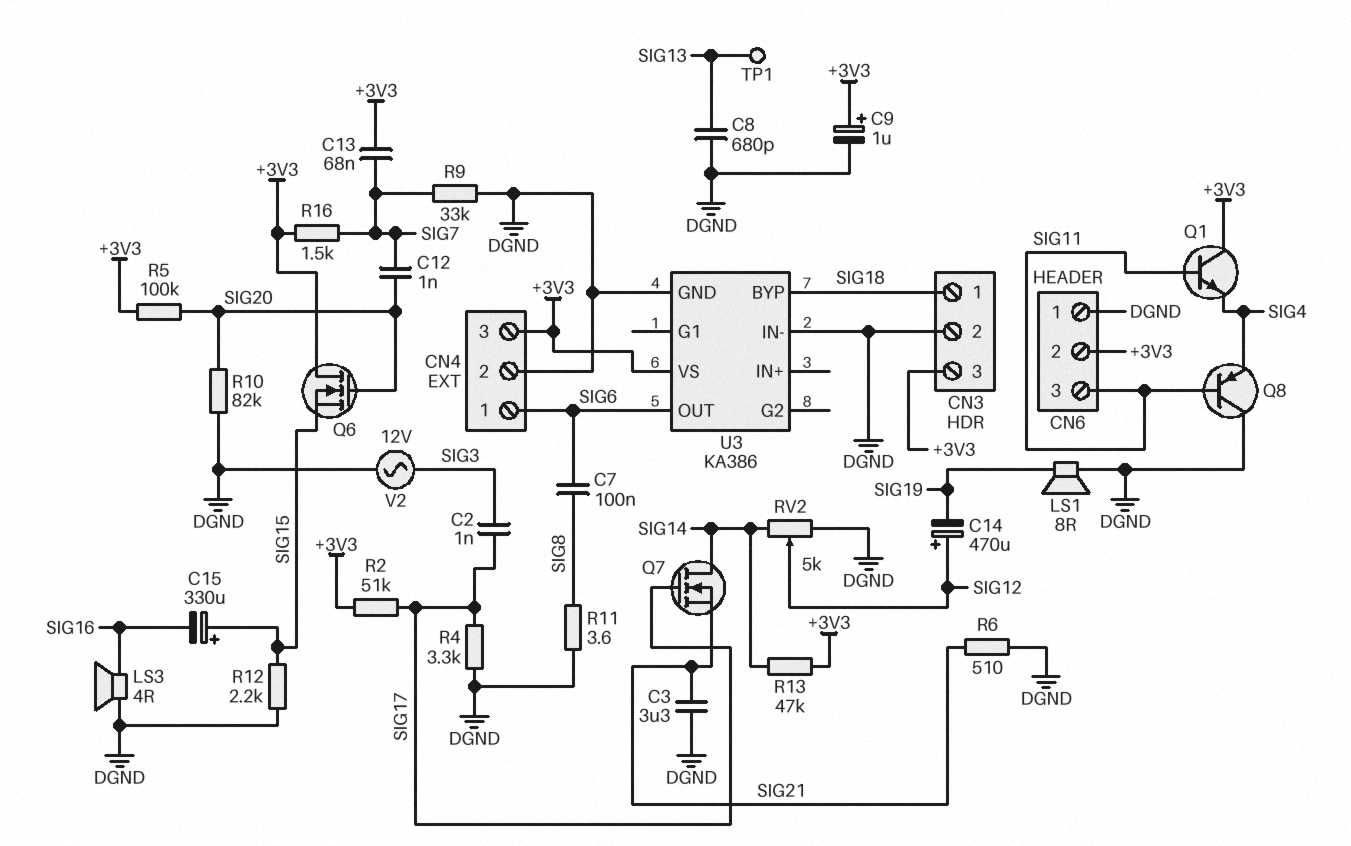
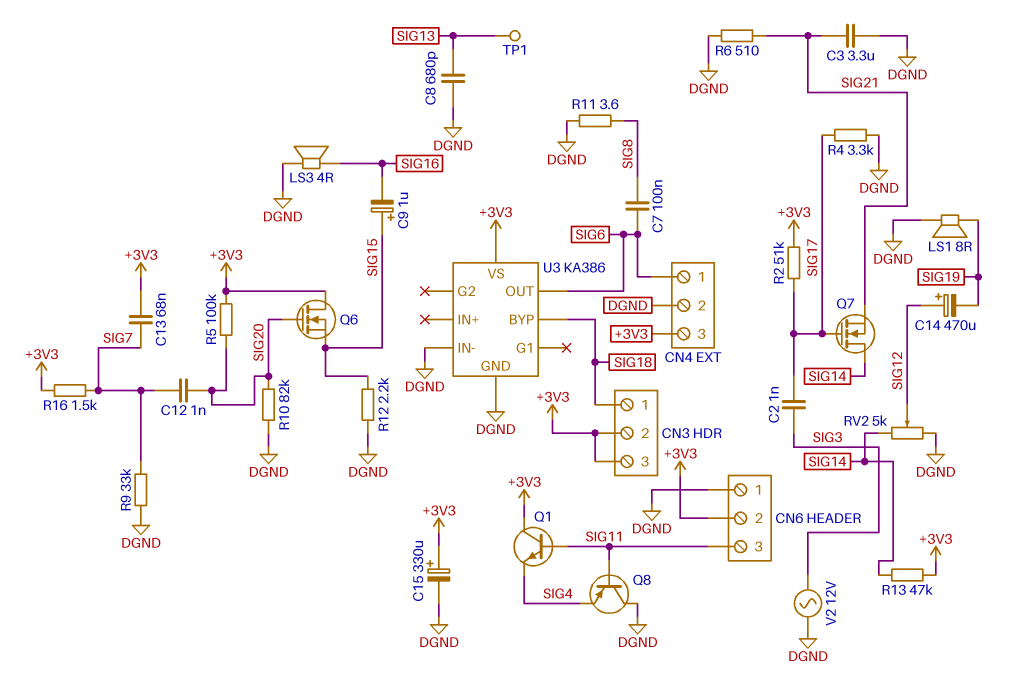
C9: 1uF (plus +3V3, minus DGND) -> 1uF (plus SIG15, minus SIG16)
C15: 330uF (plus SIG15, minus SIG16) -> 330uF (plus +3V3, minus DGND)
CN3 pin 2: DGND -> +3V3

